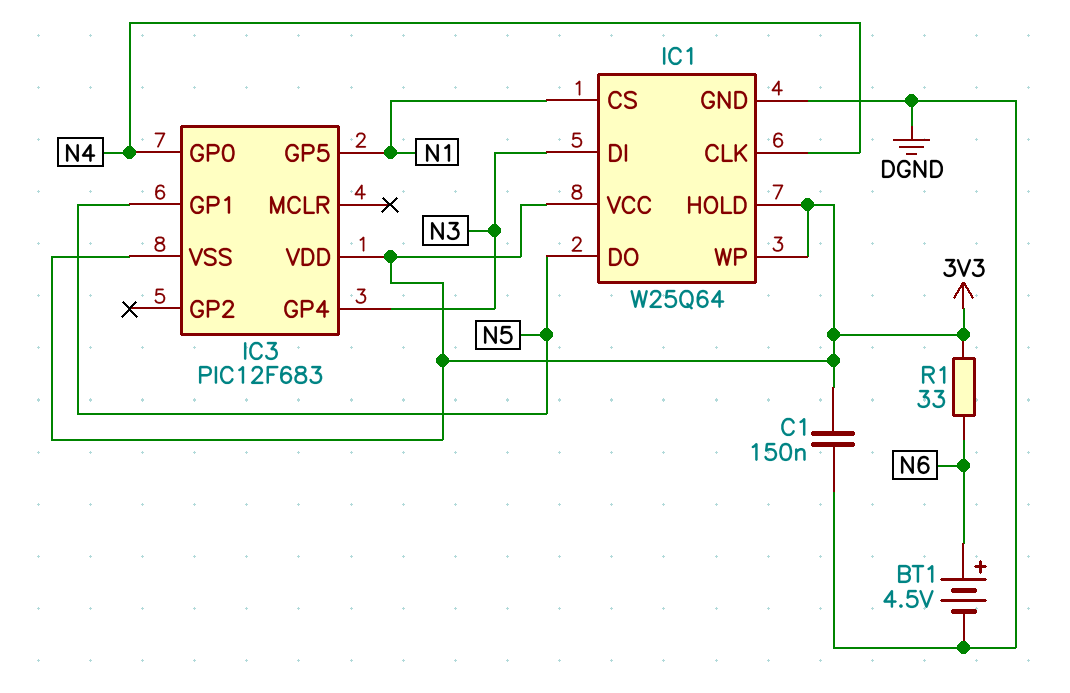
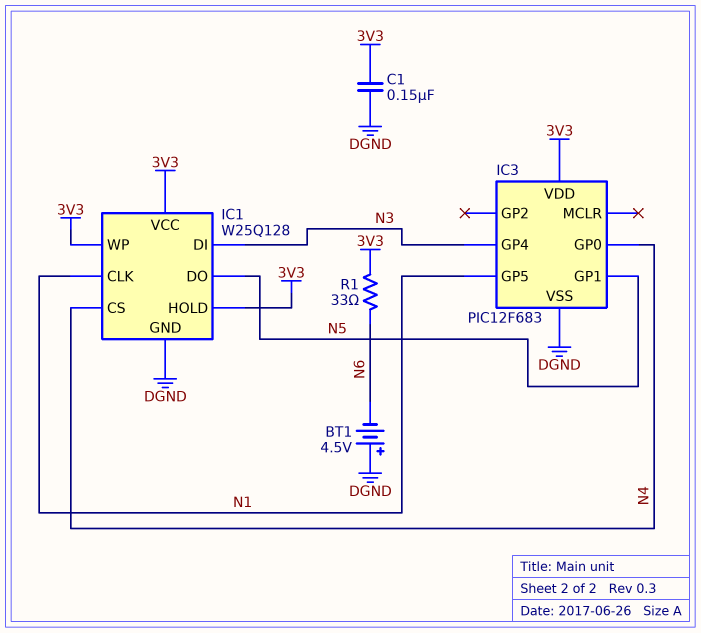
BT1: 4.5V (plus N6, minus DGND) -> 4.5V (plus DGND, minus N6)
IC1: W25Q64 -> W25Q128
IC1 pin CLK: N4 -> N1
IC1 pin CS: N1 -> N4
IC3 pin VSS: 3V3 -> DGND

